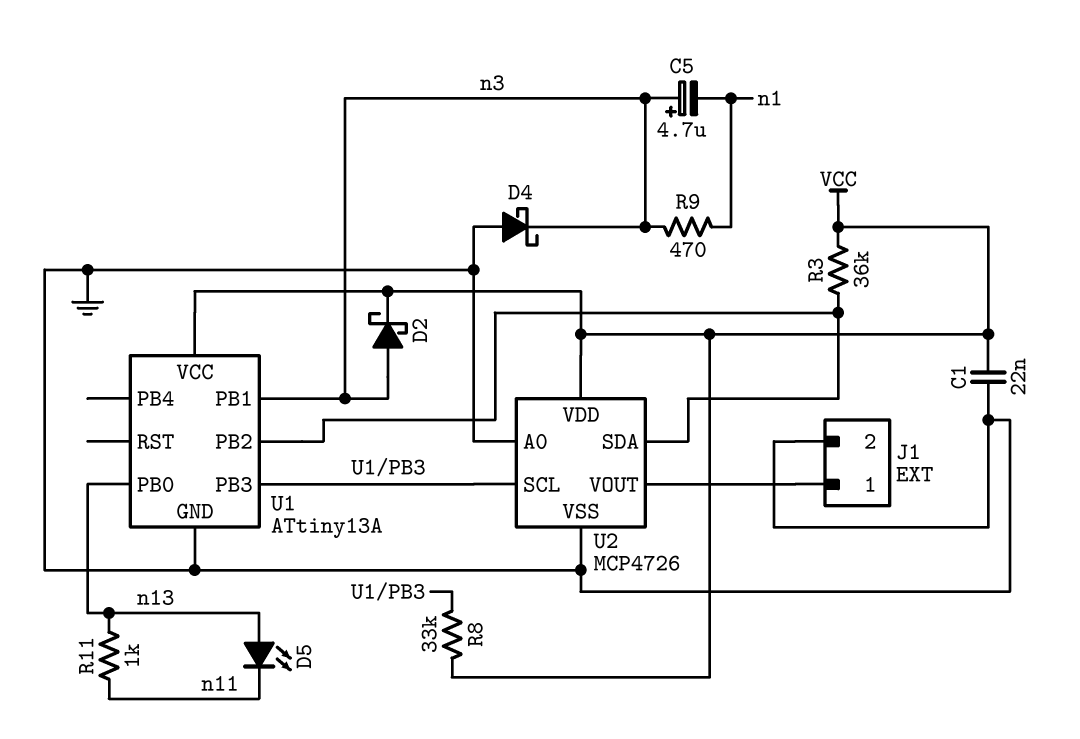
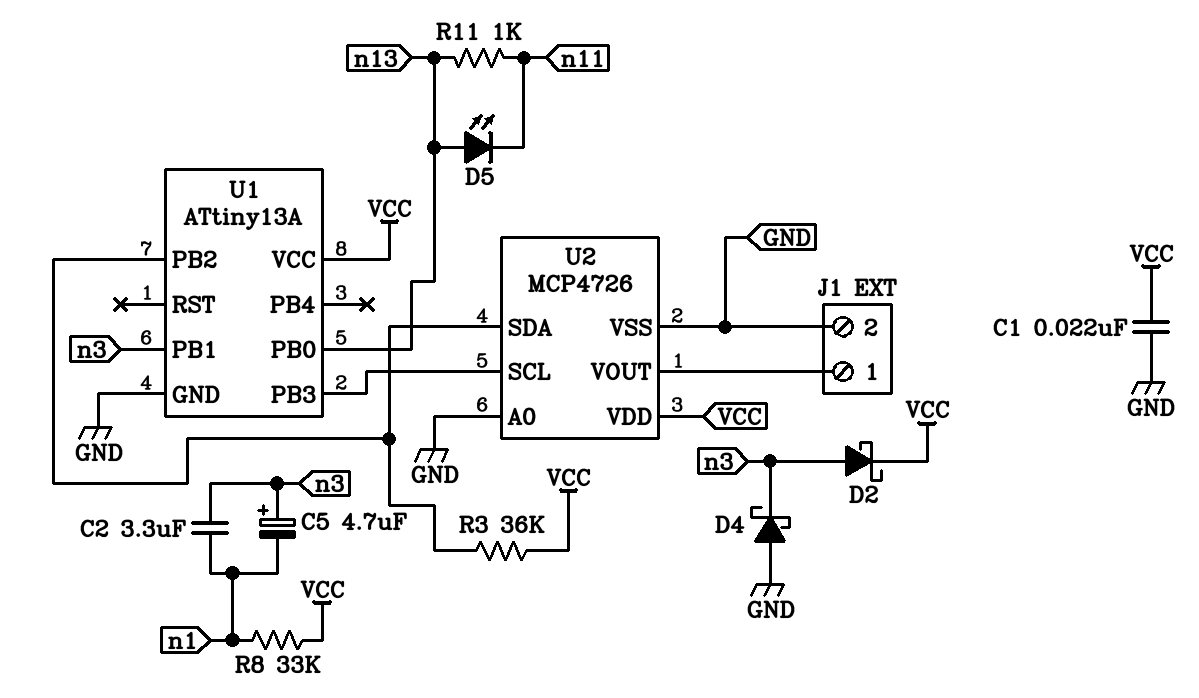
C2: none -> 3.3uF (n1, n3)
R8: 33k (U1/PB3, VCC) -> 33k (VCC, n1)
R9: 470 (n1, n3) -> none

